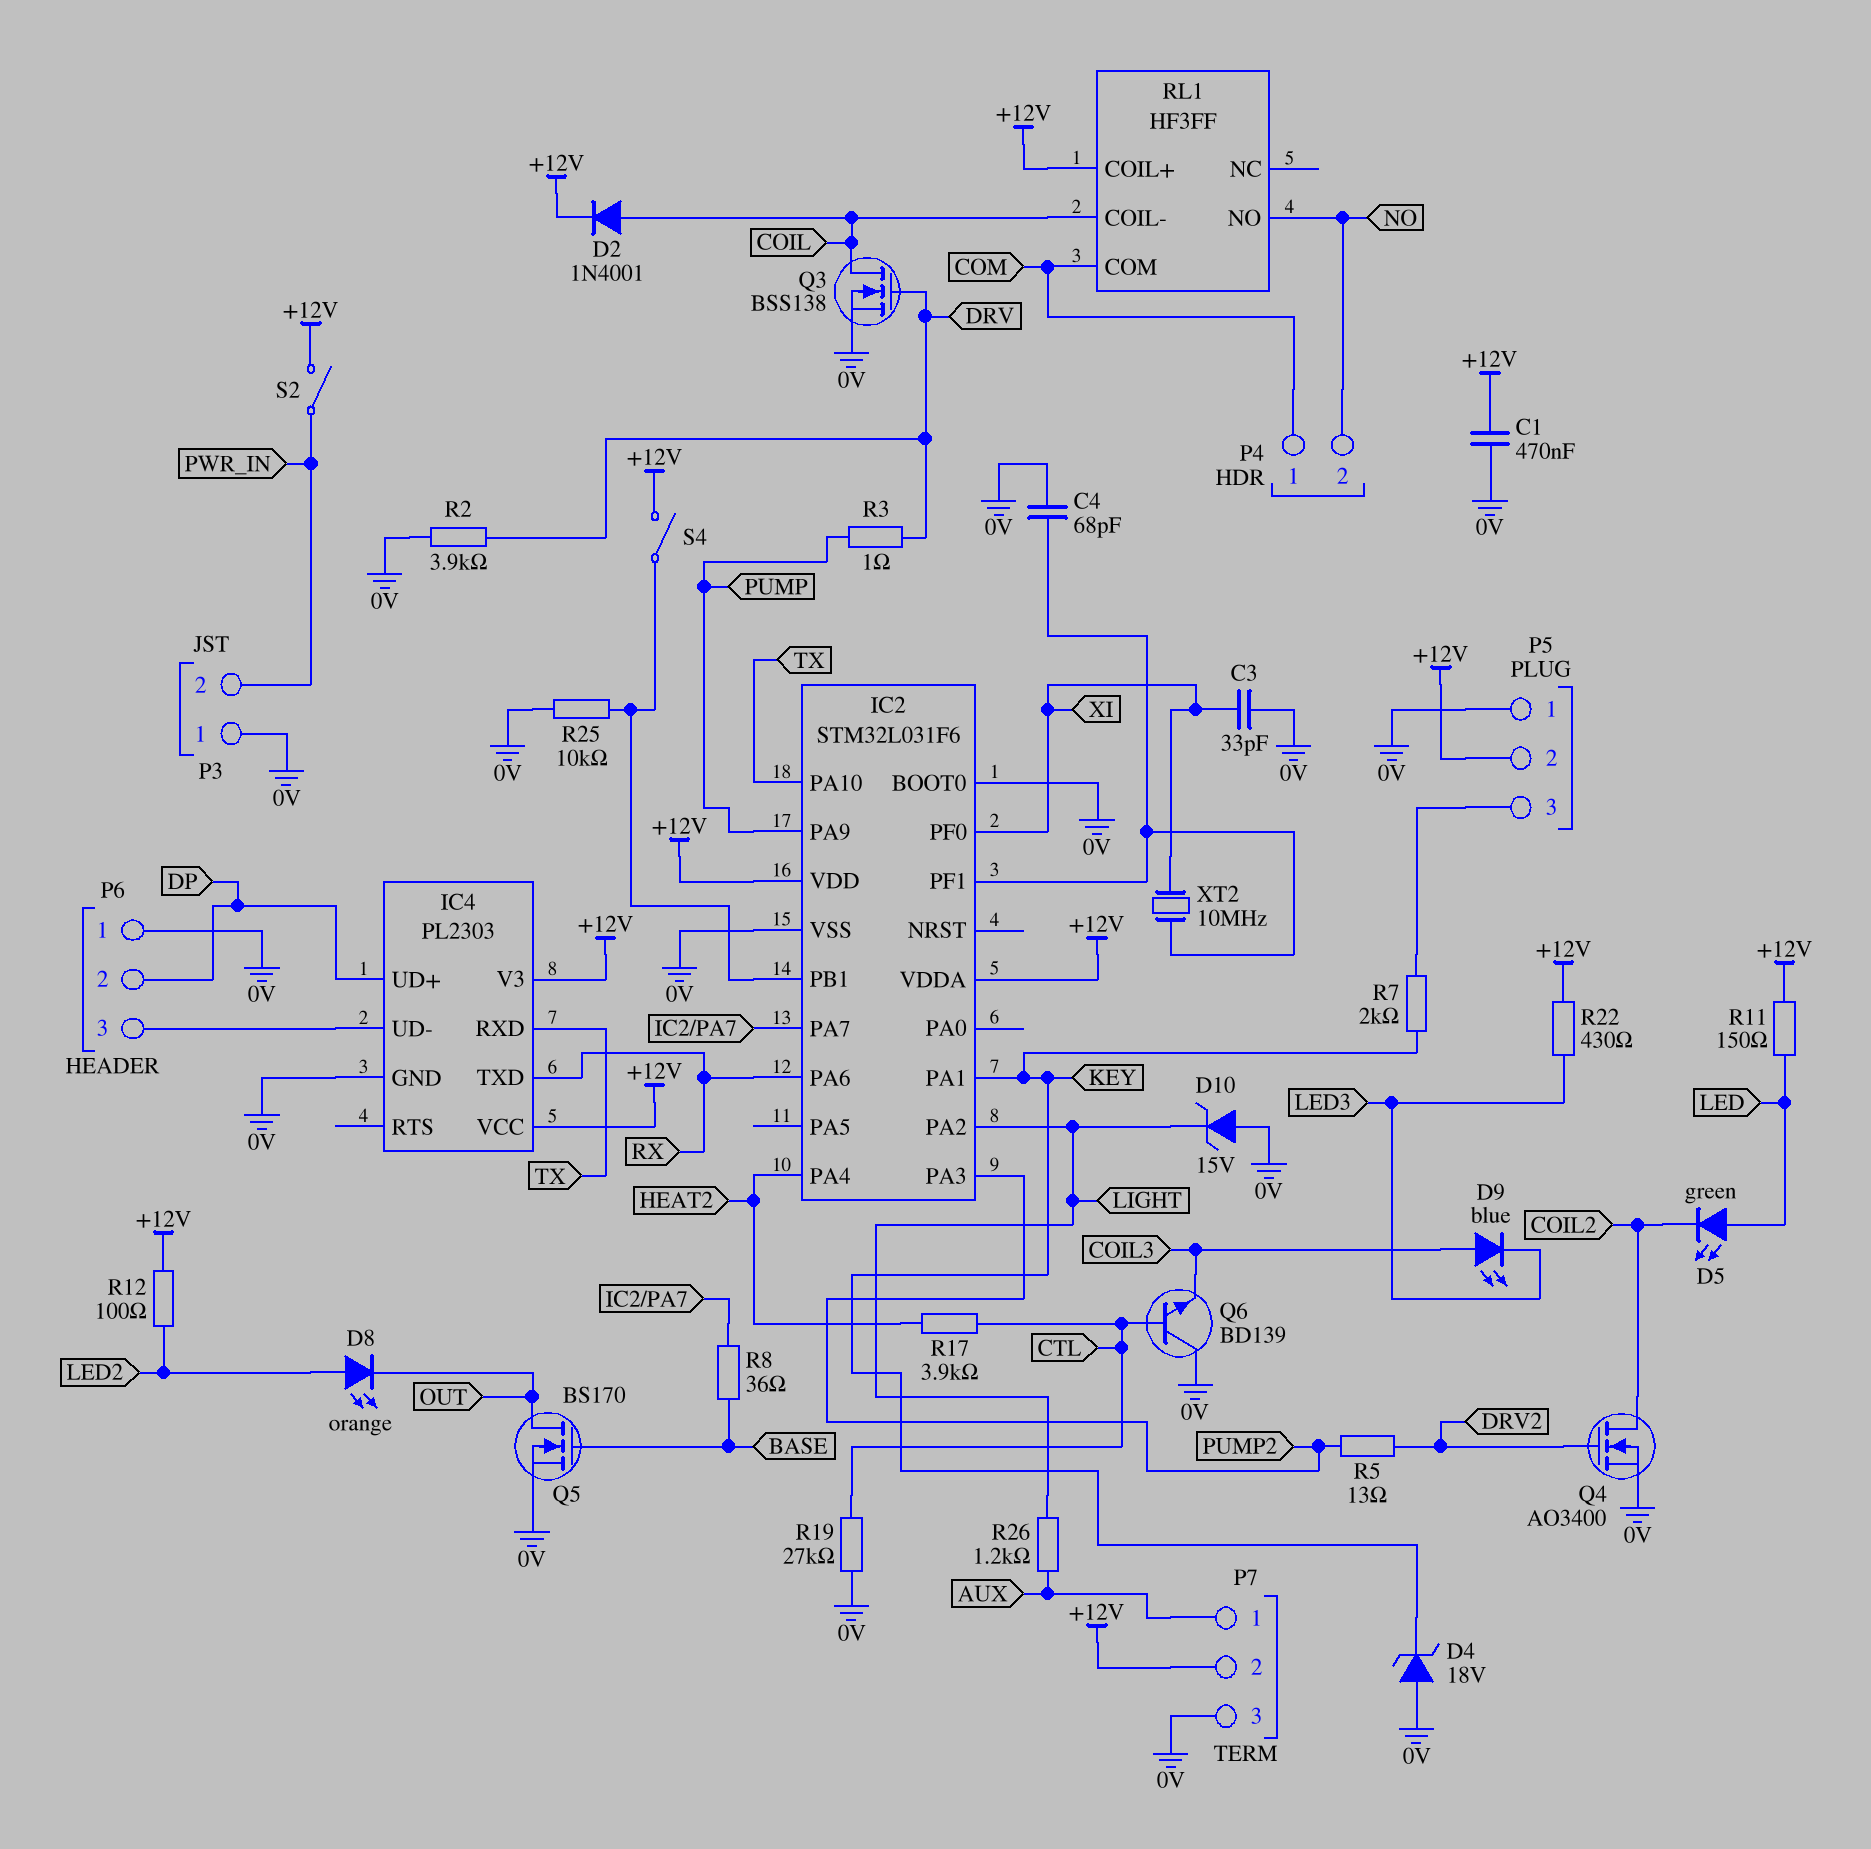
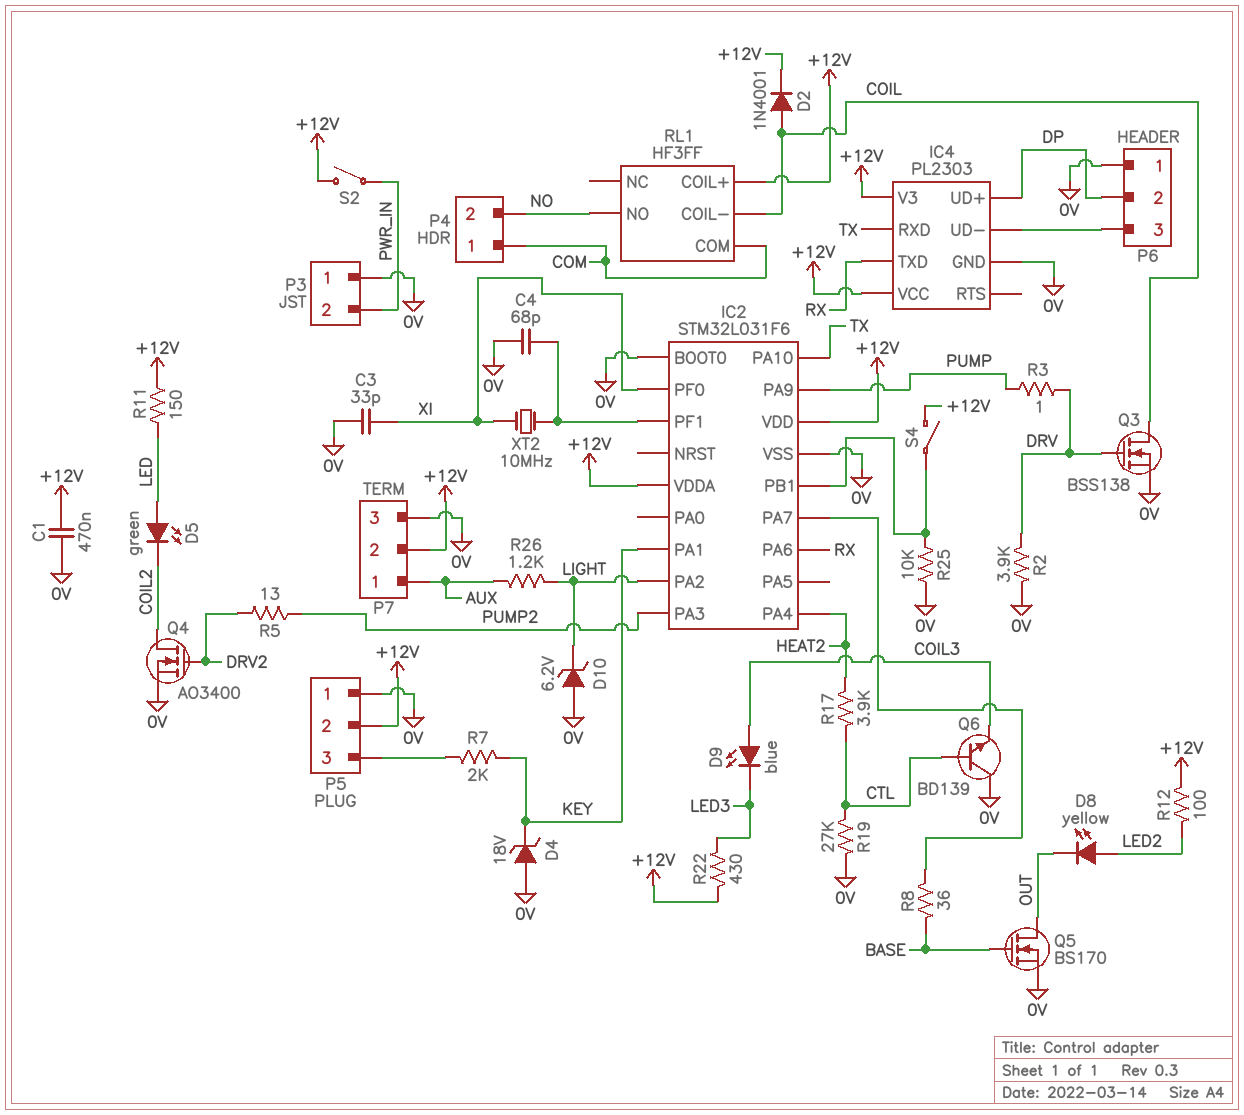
D8: LED orange (A LED2, K OUT) -> LED yellow (A LED2, K OUT)
D10: zener 15V (A 0V, K LIGHT) -> zener 6.2V (A 0V, K LIGHT)

